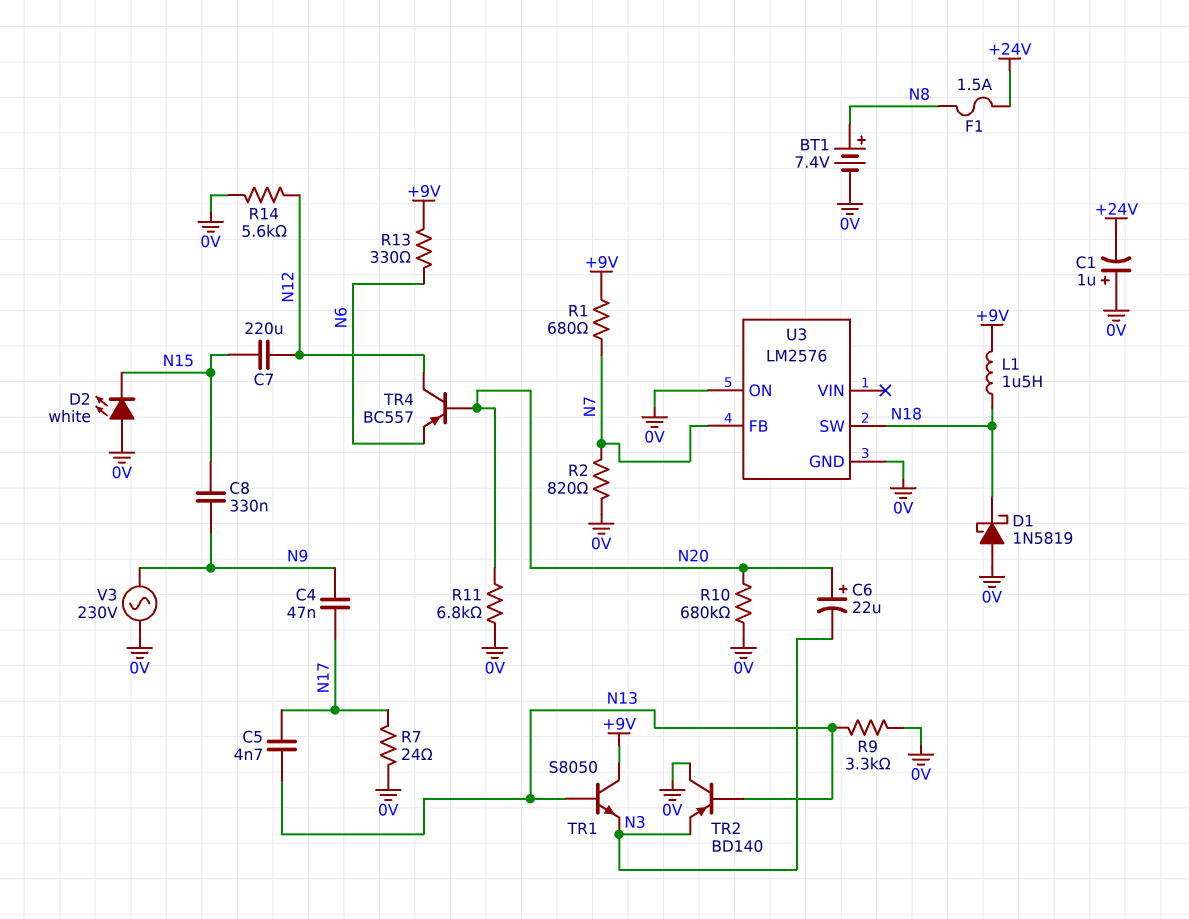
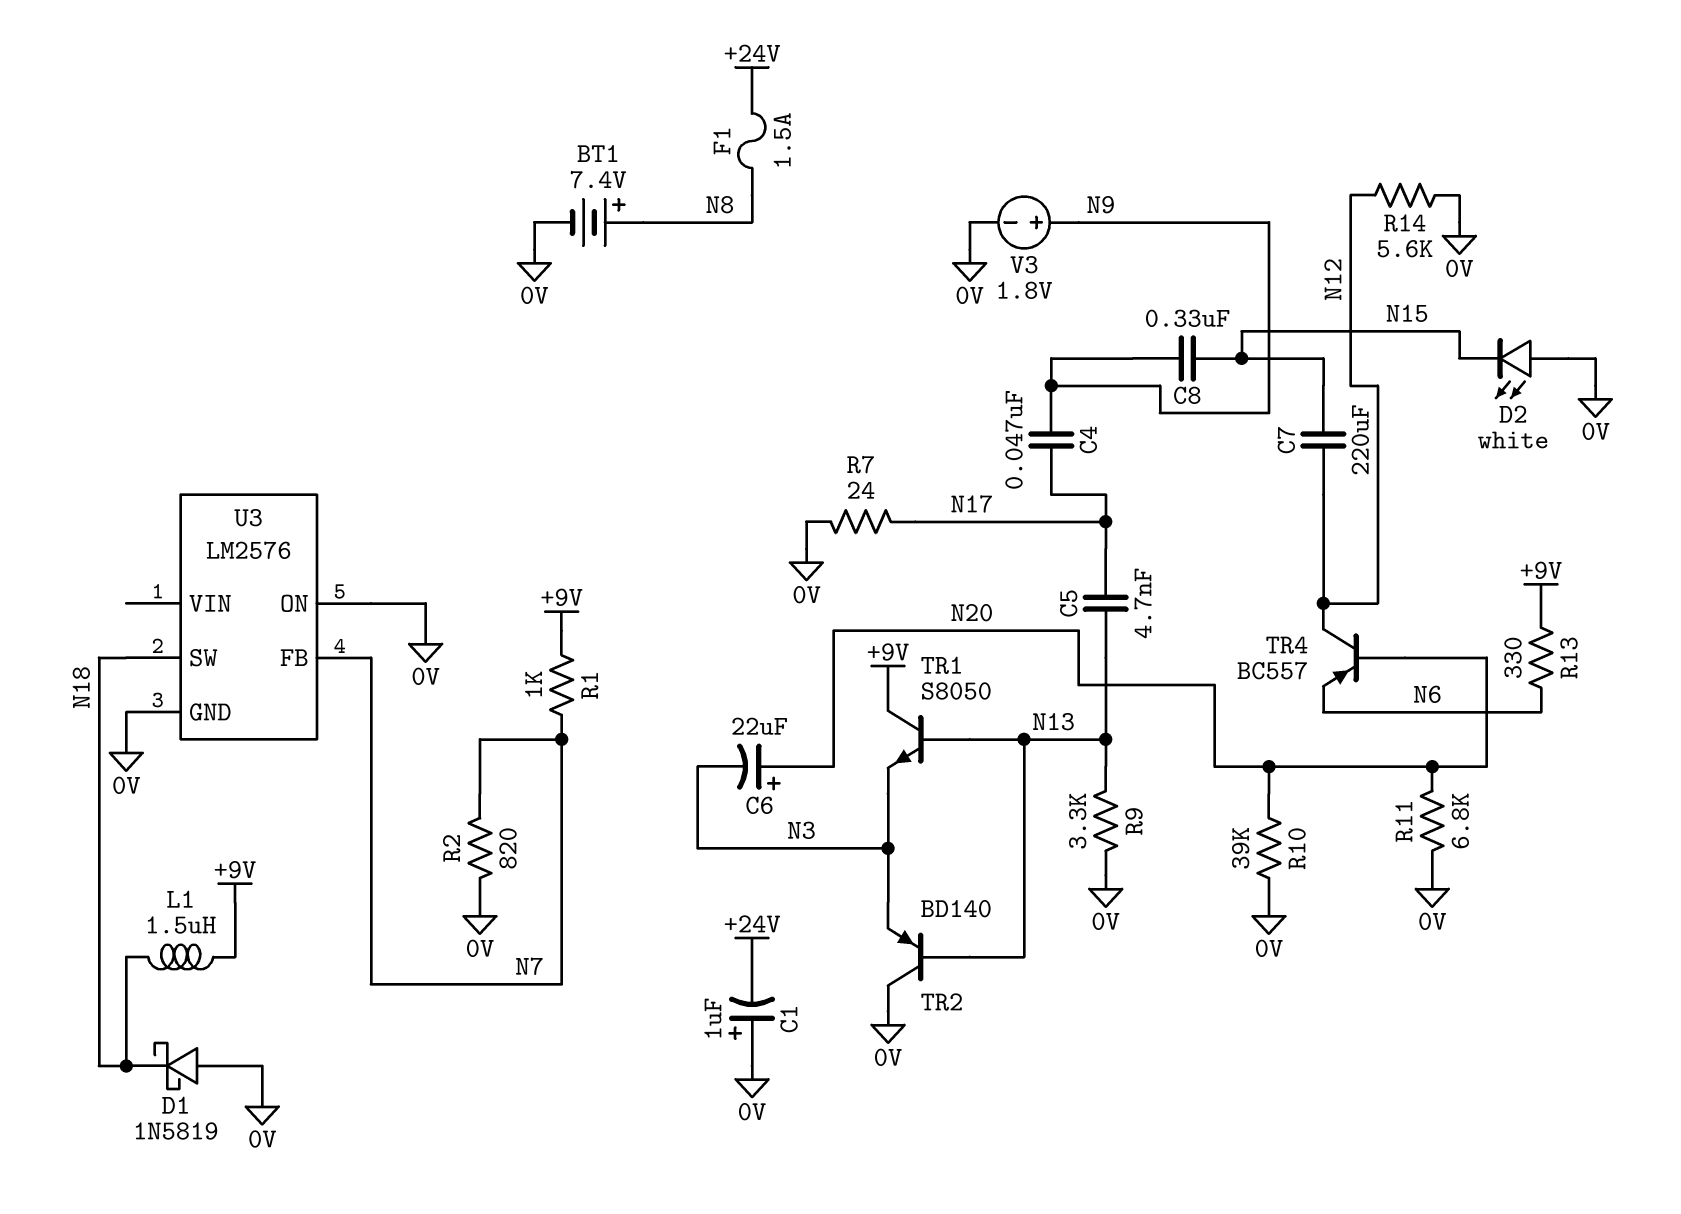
R1: 680 (+9V, N7) -> 1k (+9V, N7)
R10: 680k (0V, N20) -> 39k (0V, N20)
V3: AC 230V (0V, N9) -> 1.8V (plus N9, minus 0V)

